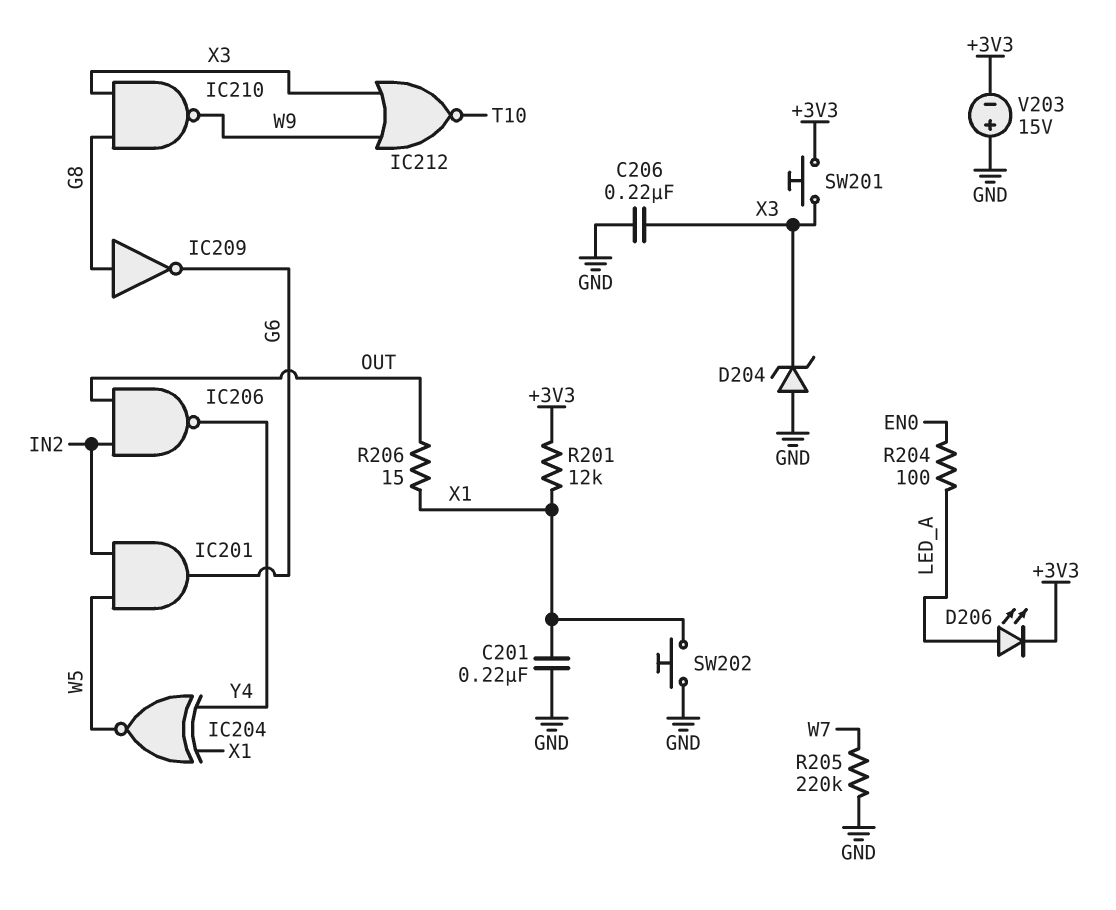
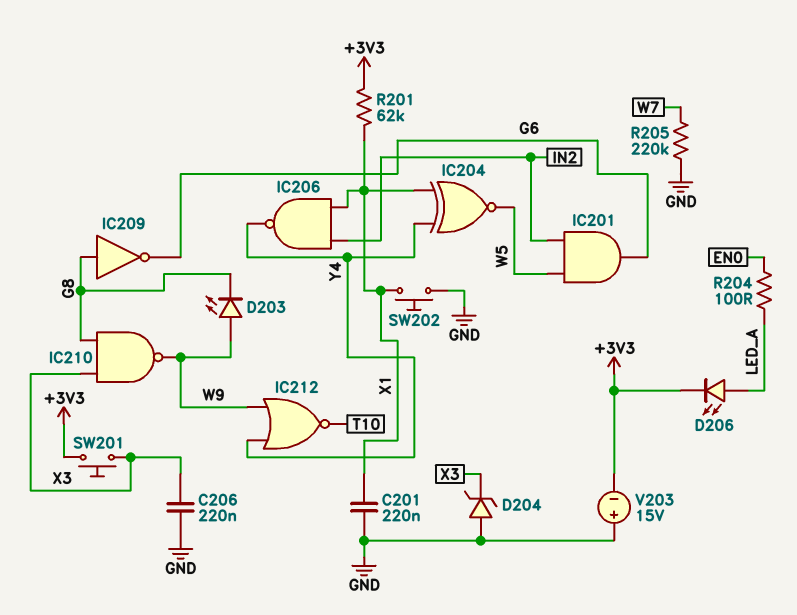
D203: none -> LED (A W9, K G8)
IC206: NAND (in IN2, in OUT, out Y4) -> NAND (in IN2, in X1, out Y4)
IC212: NOR (in W9, in X3, out T10) -> NOR (in W9, in Y4, out T10)
R201: 12k (+3V3, X1) -> 62k (+3V3, X1)
R206: 15 (OUT, X1) -> none

